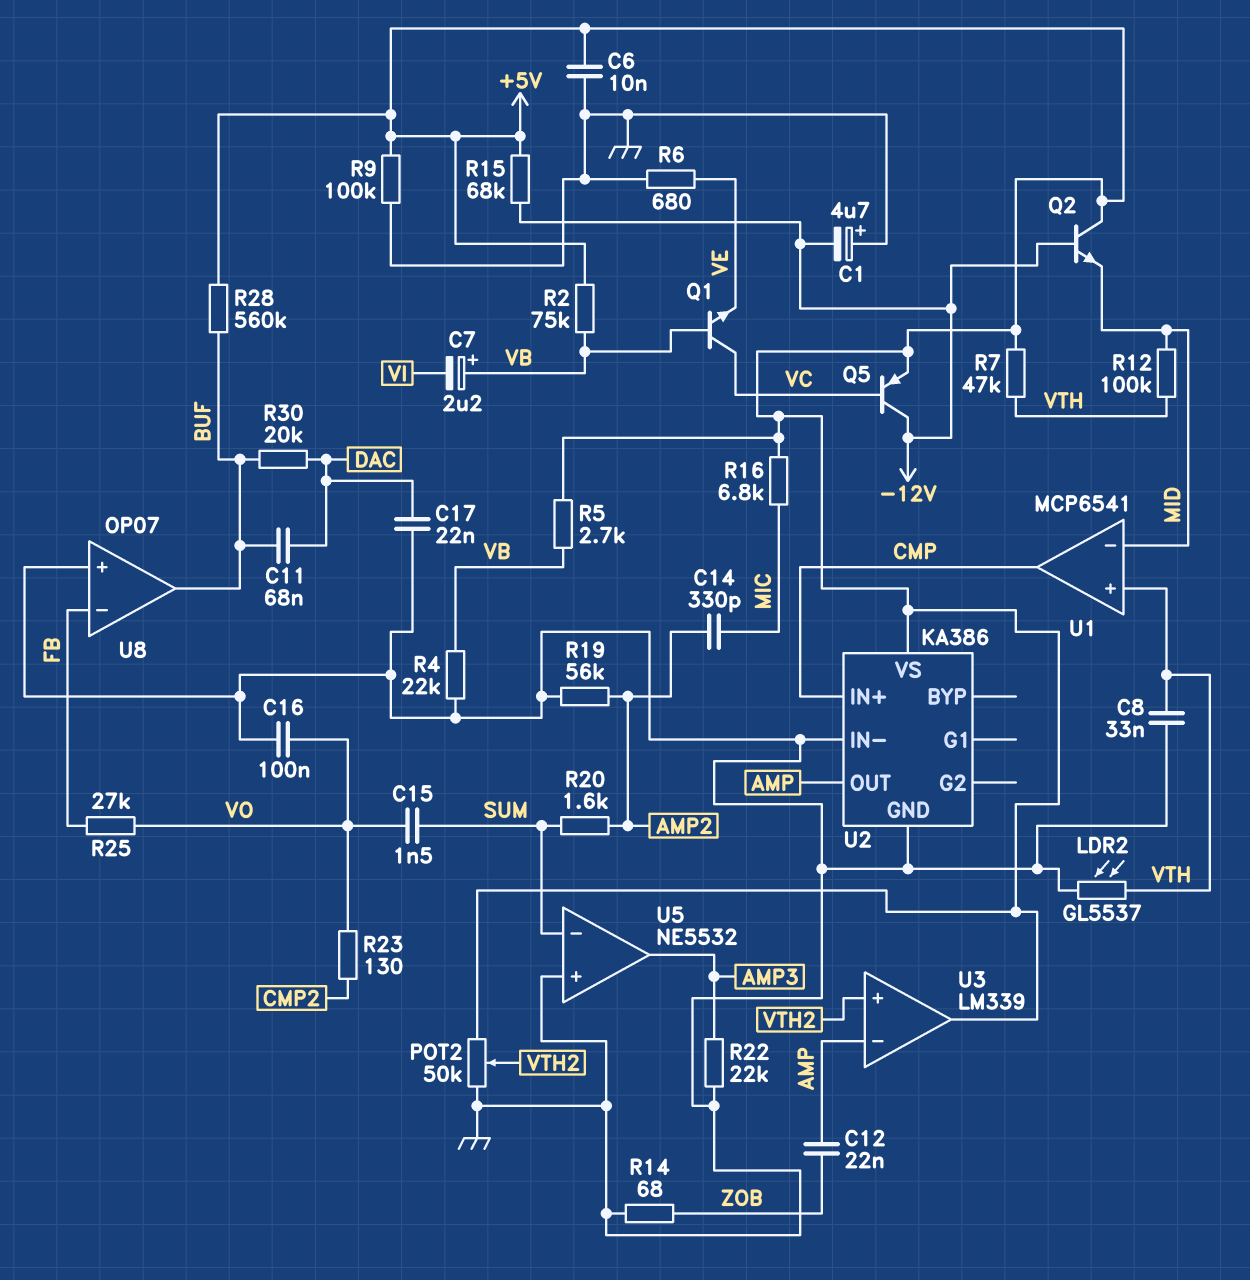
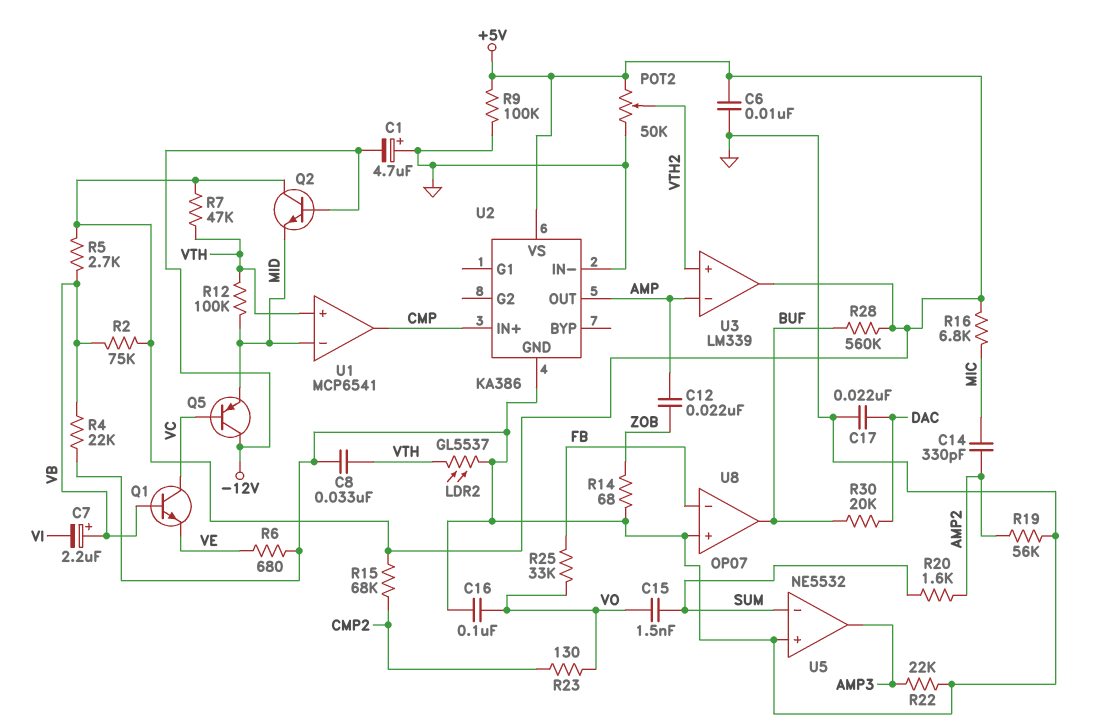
C11: 68nF (BUF, DAC) -> none
Q5: PNP (B VC, C -12V, E +5V) -> PNP (B VC, C -12V, E MID)
R15: 68k (+5V, -12V) -> 68k (+5V, CMP2)
R25: 27k (FB, VO) -> 33k (FB, VO)

